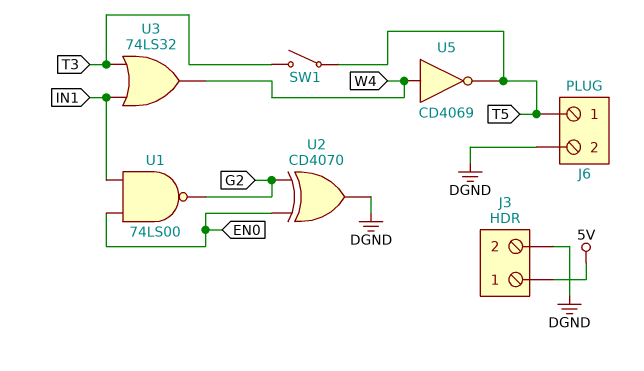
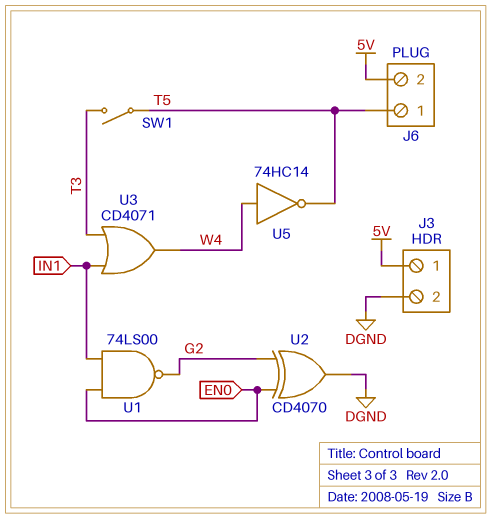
J6 pin 2: DGND -> 5V
U3: OR 74LS32 (in IN1, in T3, out W4) -> OR CD4071 (in IN1, in T3, out W4)
U5: NOT CD4069 (in W4, out T5) -> NOT 74HC14 (in W4, out T5)

